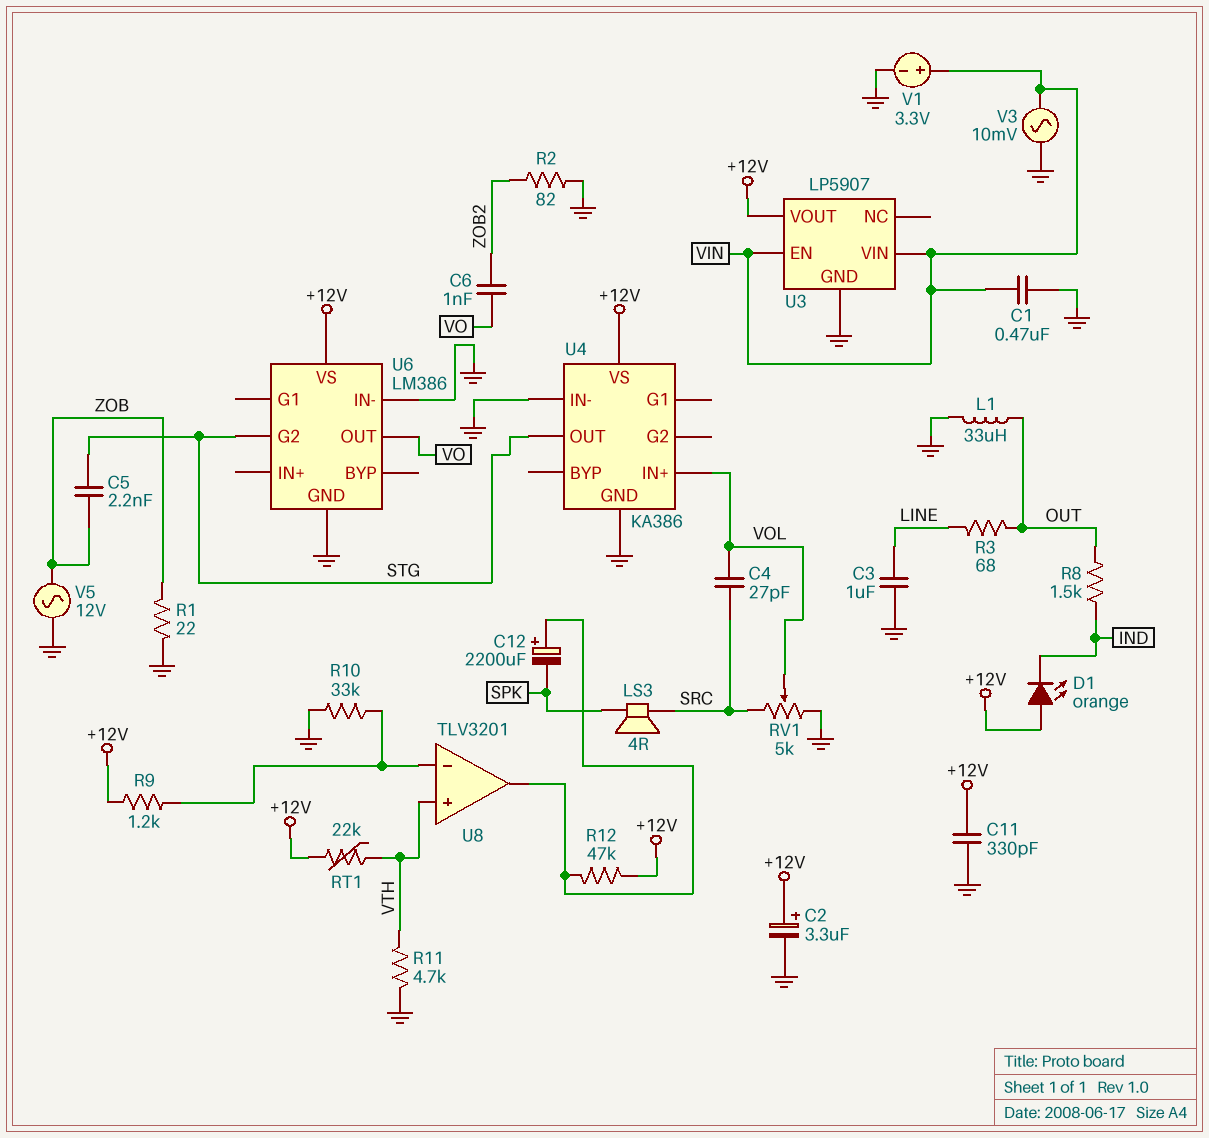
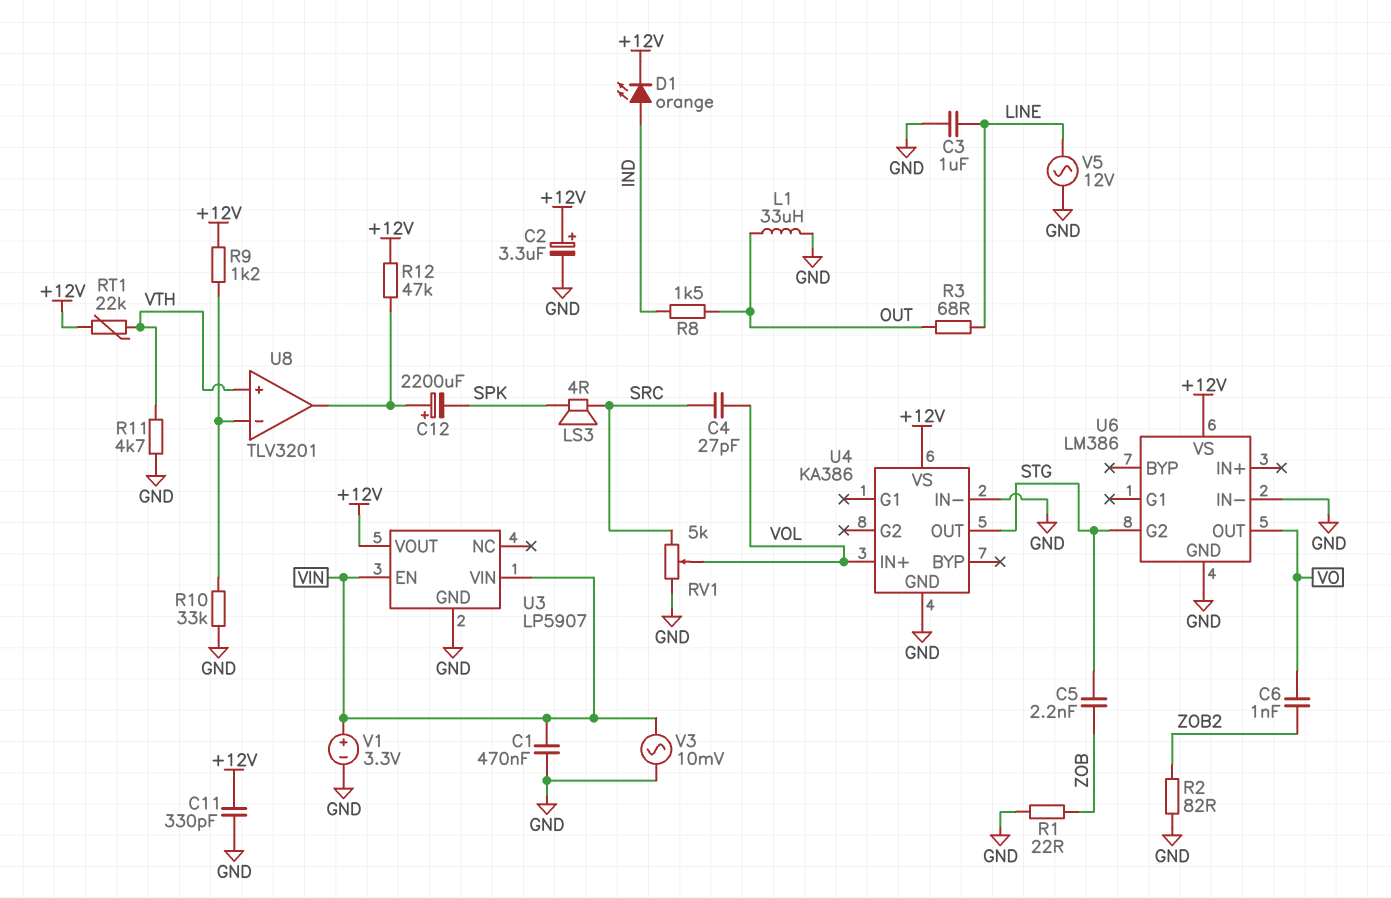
D1: LED orange (A +12V, K IND) -> LED orange (A IND, K +12V)
V5: AC 12V (GND, ZOB) -> AC 12V (GND, LINE)

